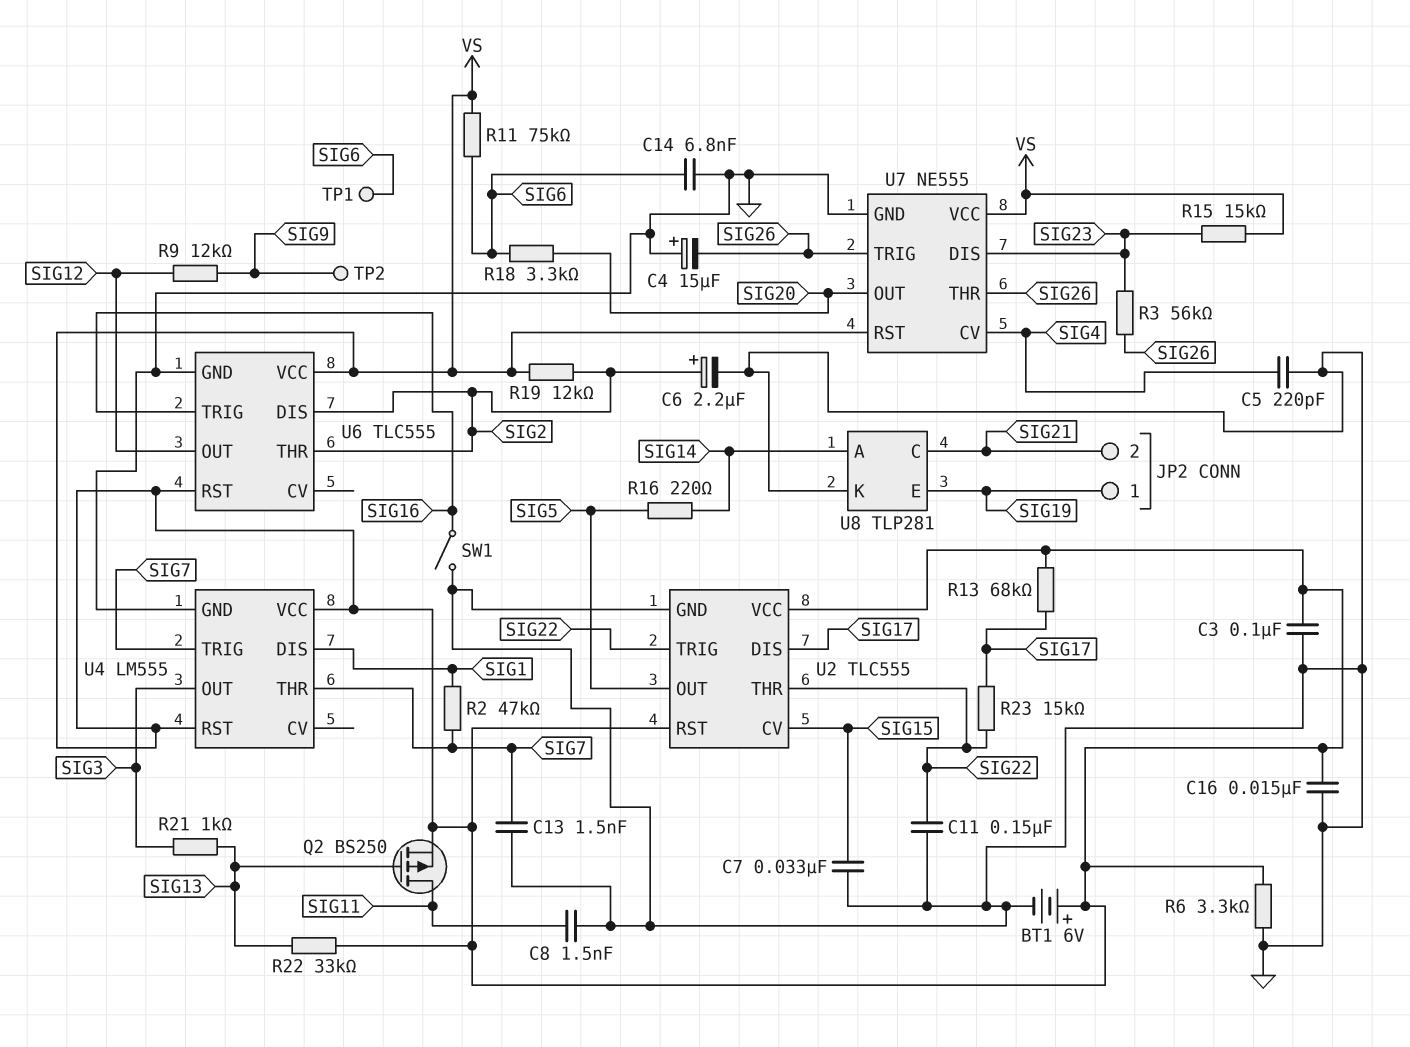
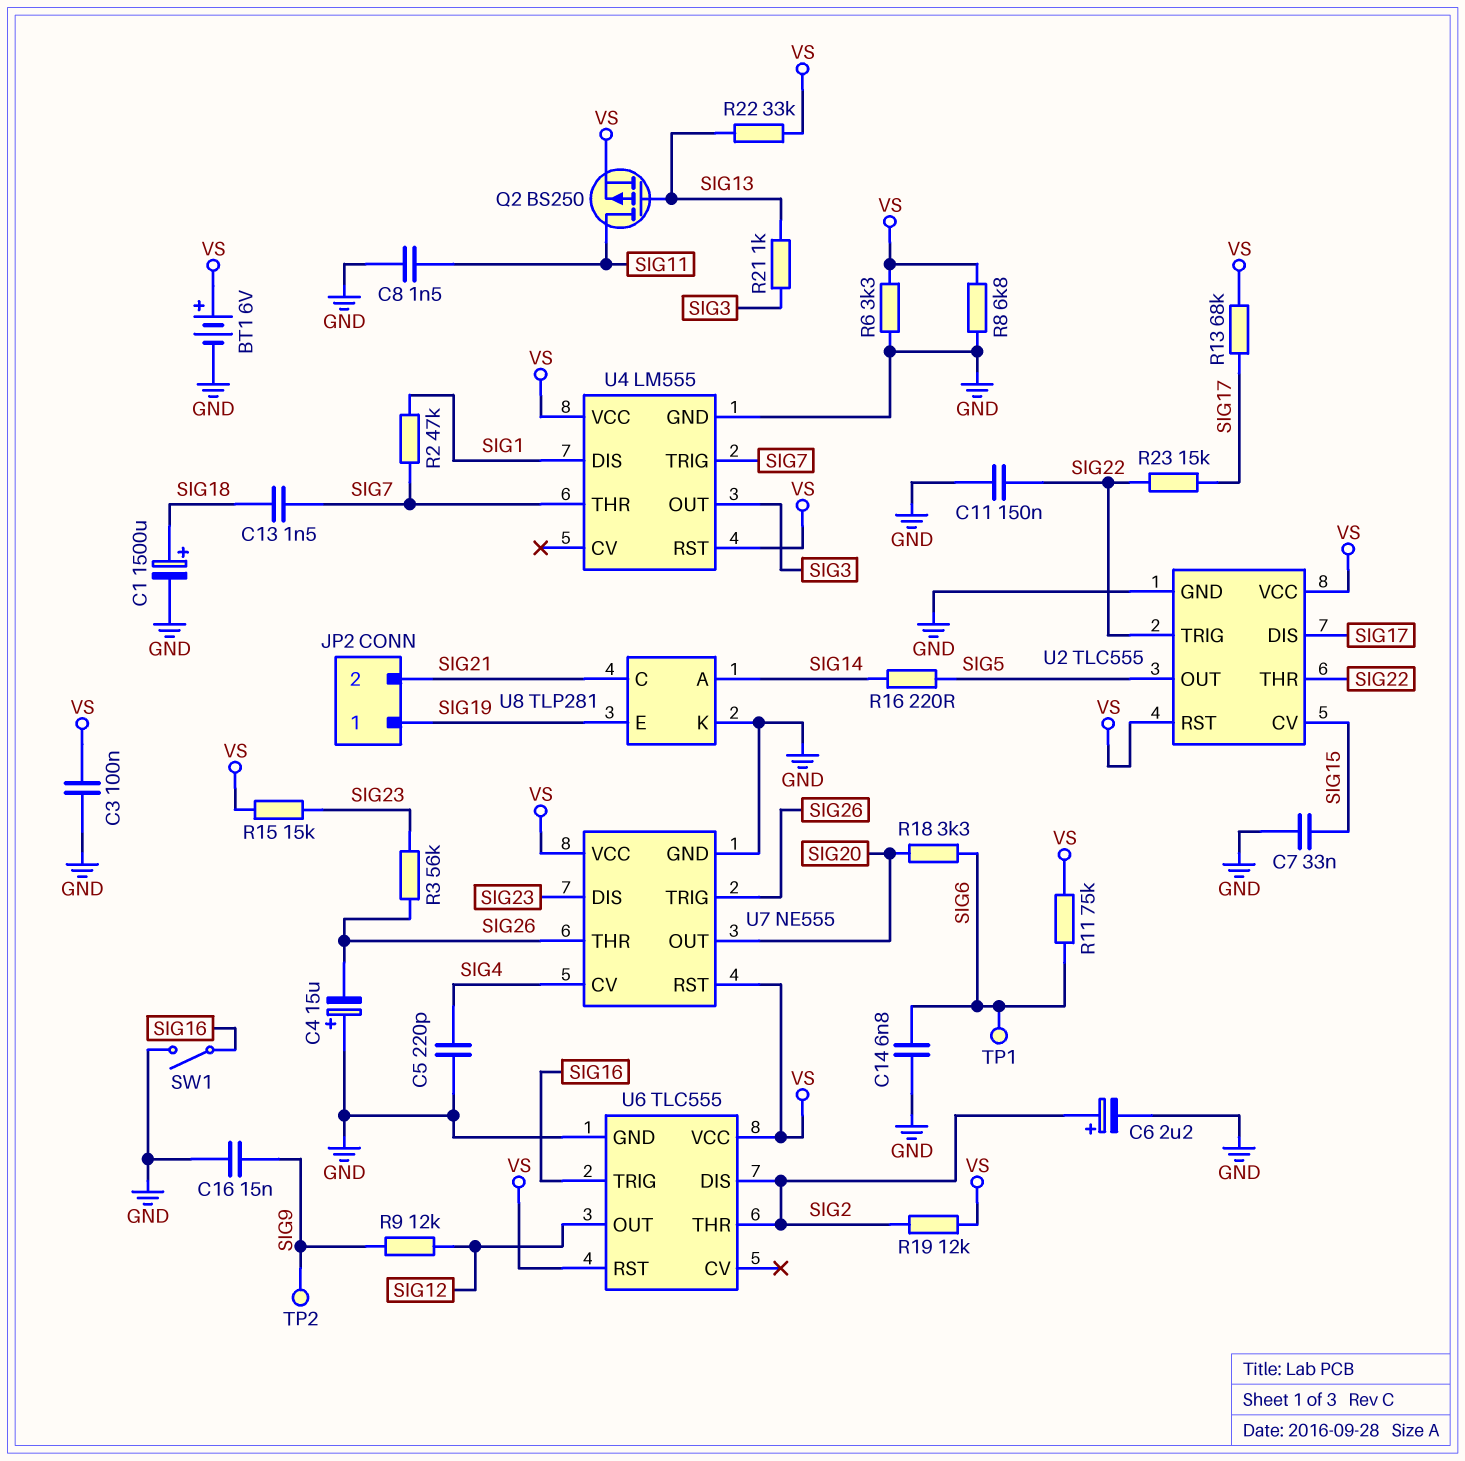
C1: none -> 1500uF (plus SIG18, minus GND)
C13: 1.5nF (GND, SIG7) -> 1.5nF (SIG7, SIG18)
C16: 15nF (GND, VS) -> 15nF (GND, SIG9)
R8: none -> 6.8k (GND, VS)

